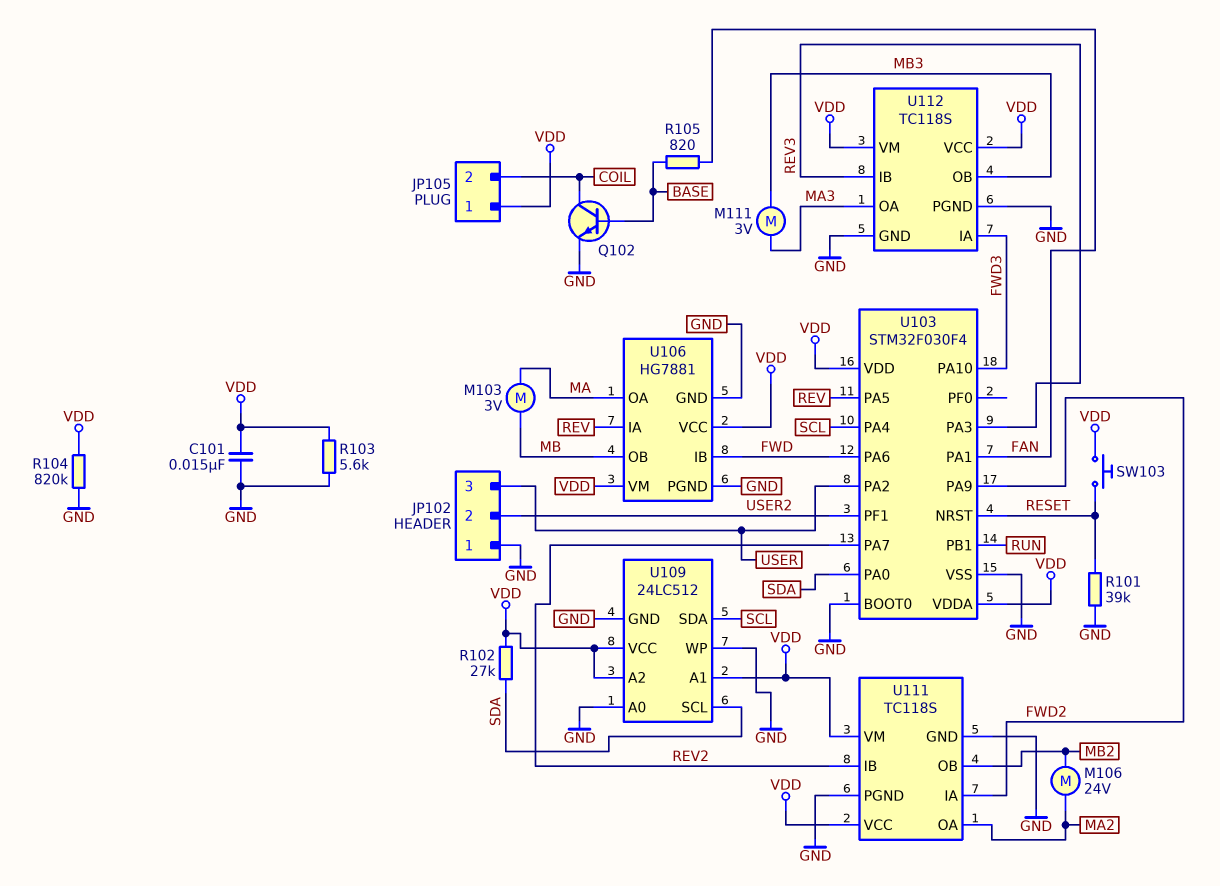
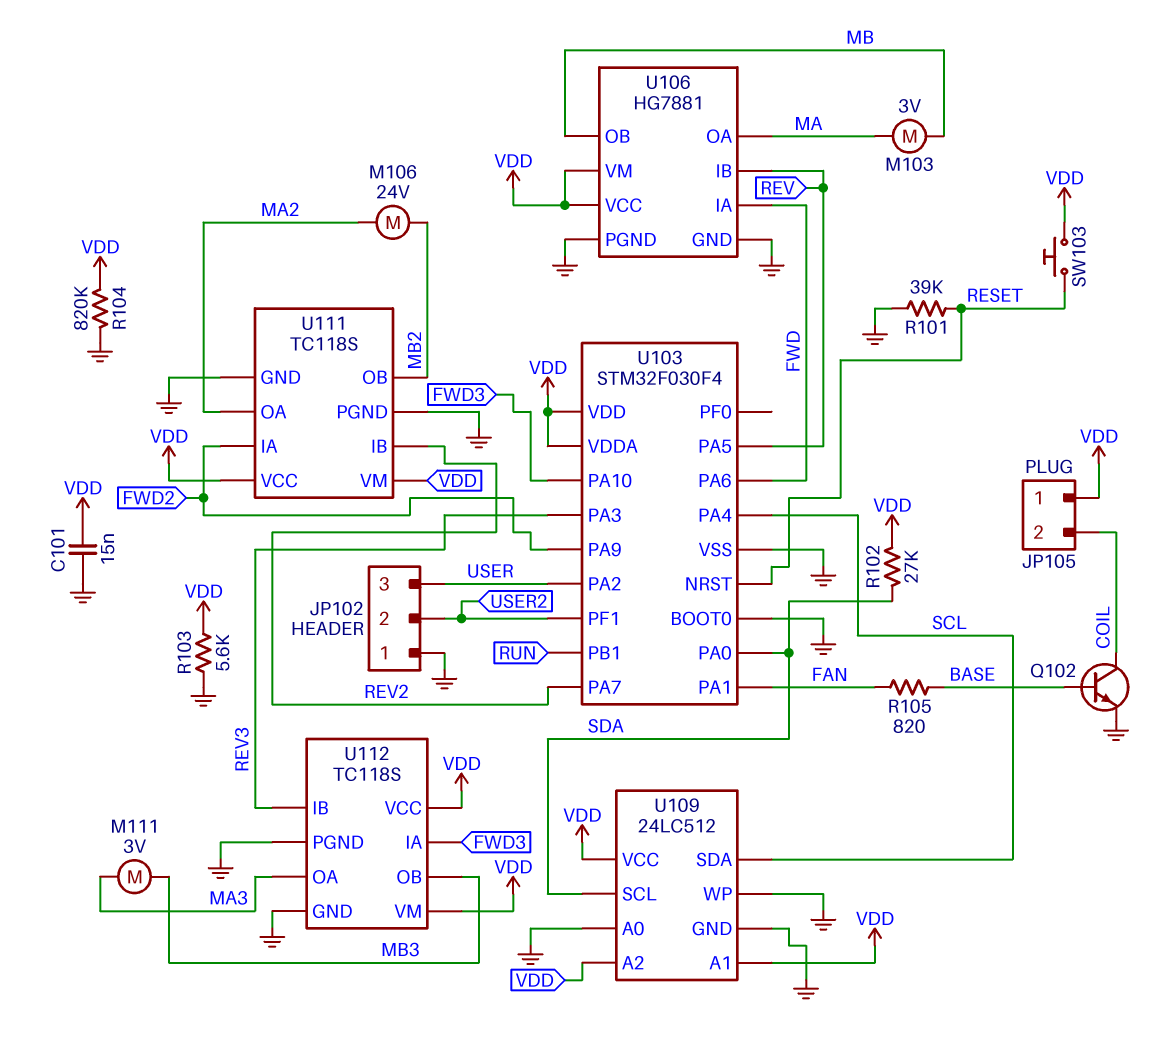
U106 pin IA: REV -> FWD
U106 pin IB: FWD -> REV

